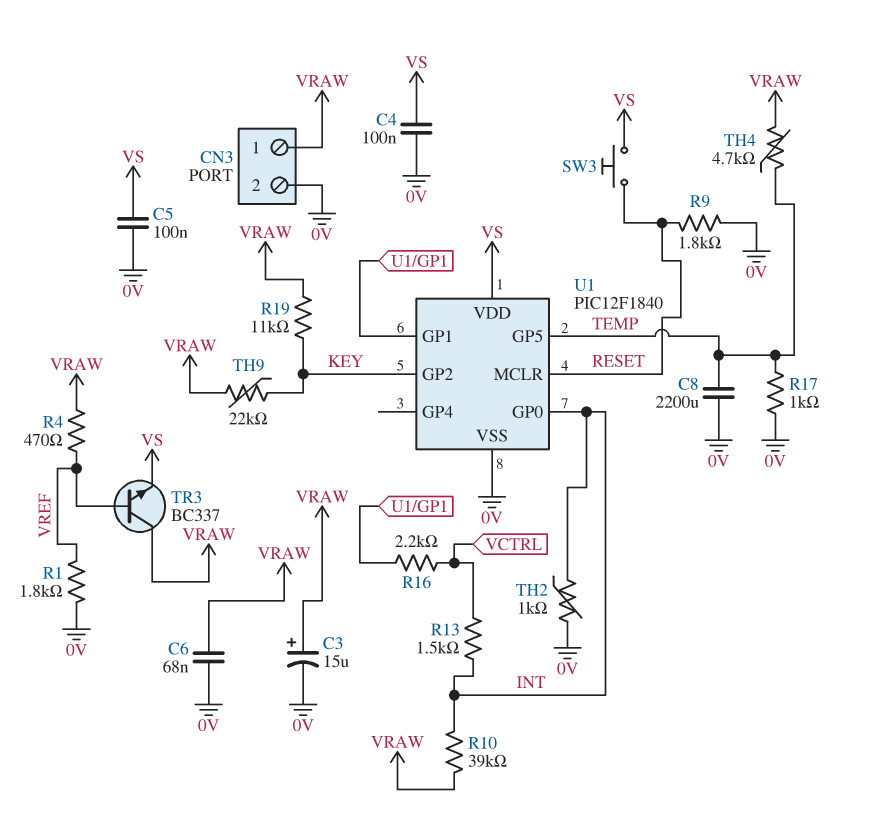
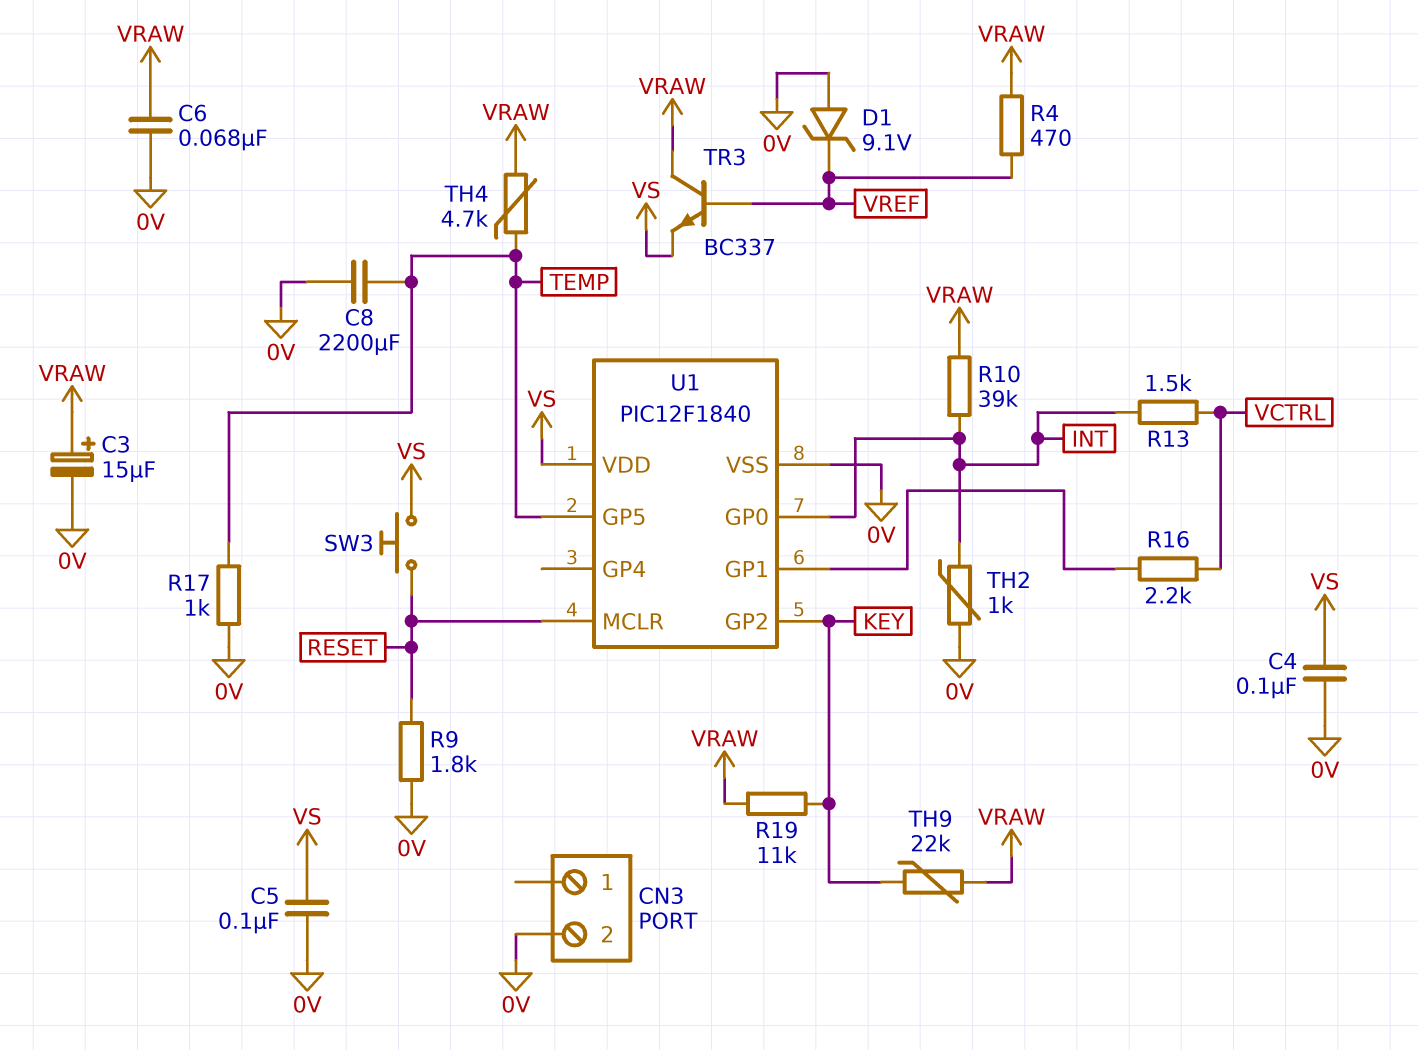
CN3 pin 1: VRAW -> none
D1: none -> zener 9.1V (A 0V, K VREF)
R1: 1.8k (0V, VREF) -> none

